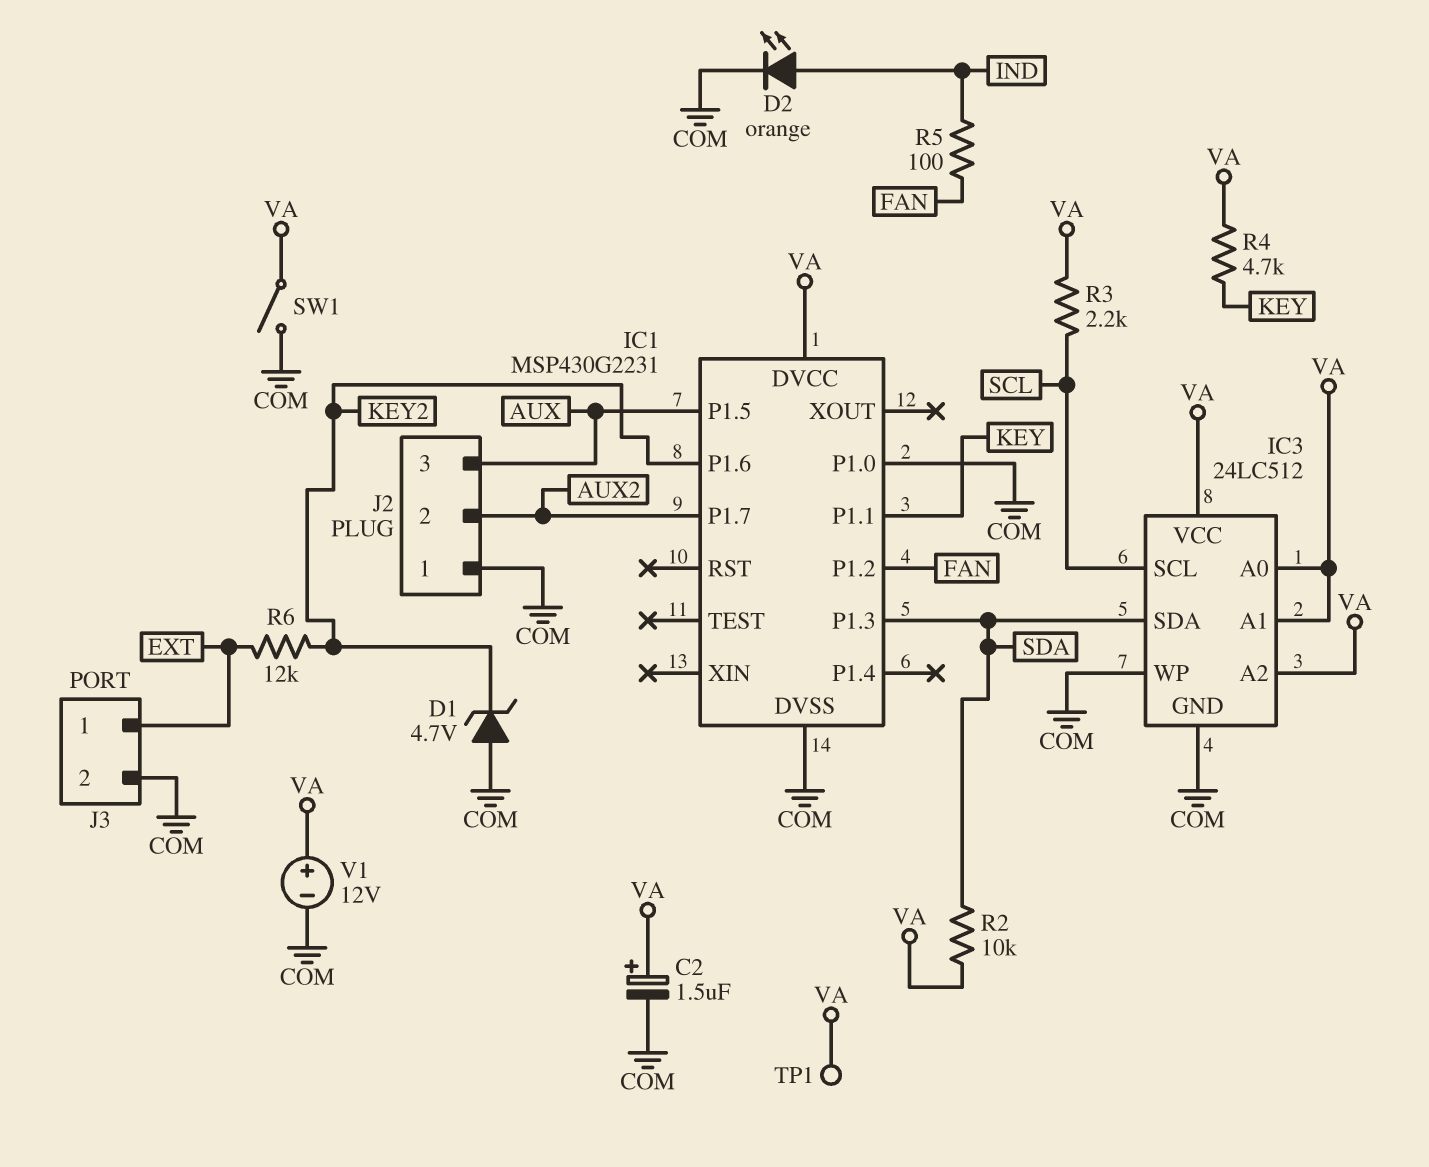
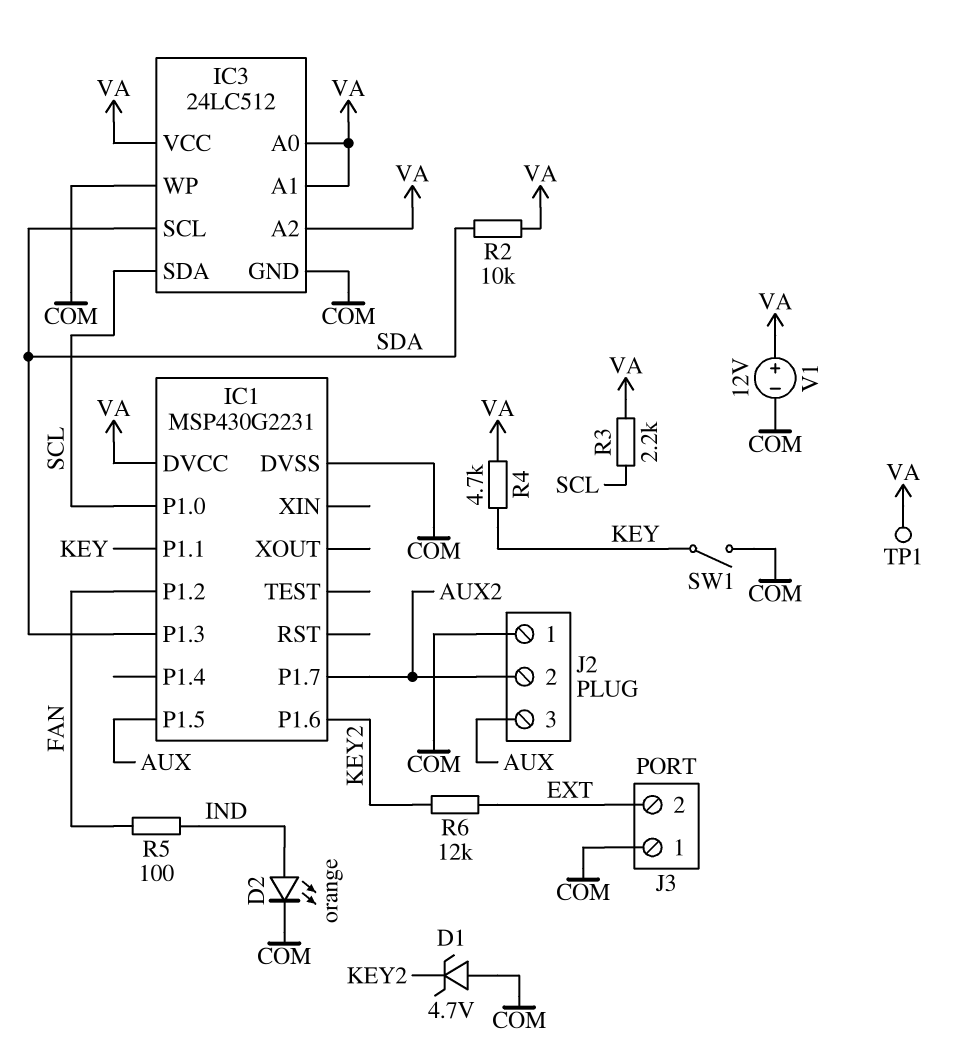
C2: 1.5uF (plus VA, minus COM) -> none
IC1 pin P1.0: COM -> SCL
IC3 pin SCL: SCL -> SDA
IC3 pin SDA: SDA -> SCL
J3 pin 1: EXT -> COM
J3 pin 2: COM -> EXT
SW1: switch (COM, VA) -> switch (COM, KEY)

